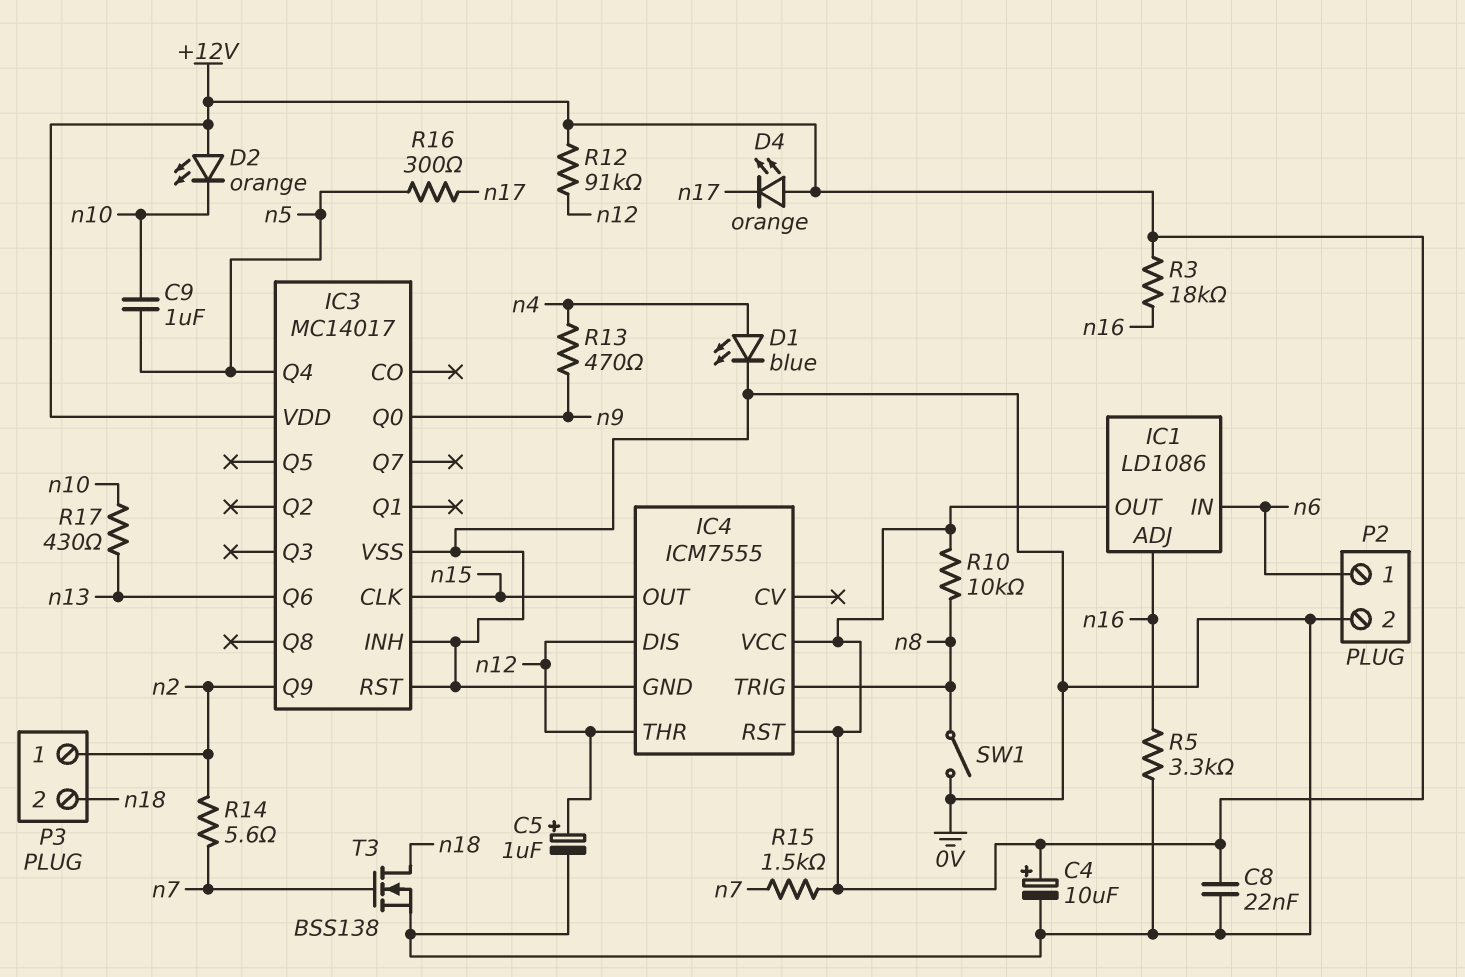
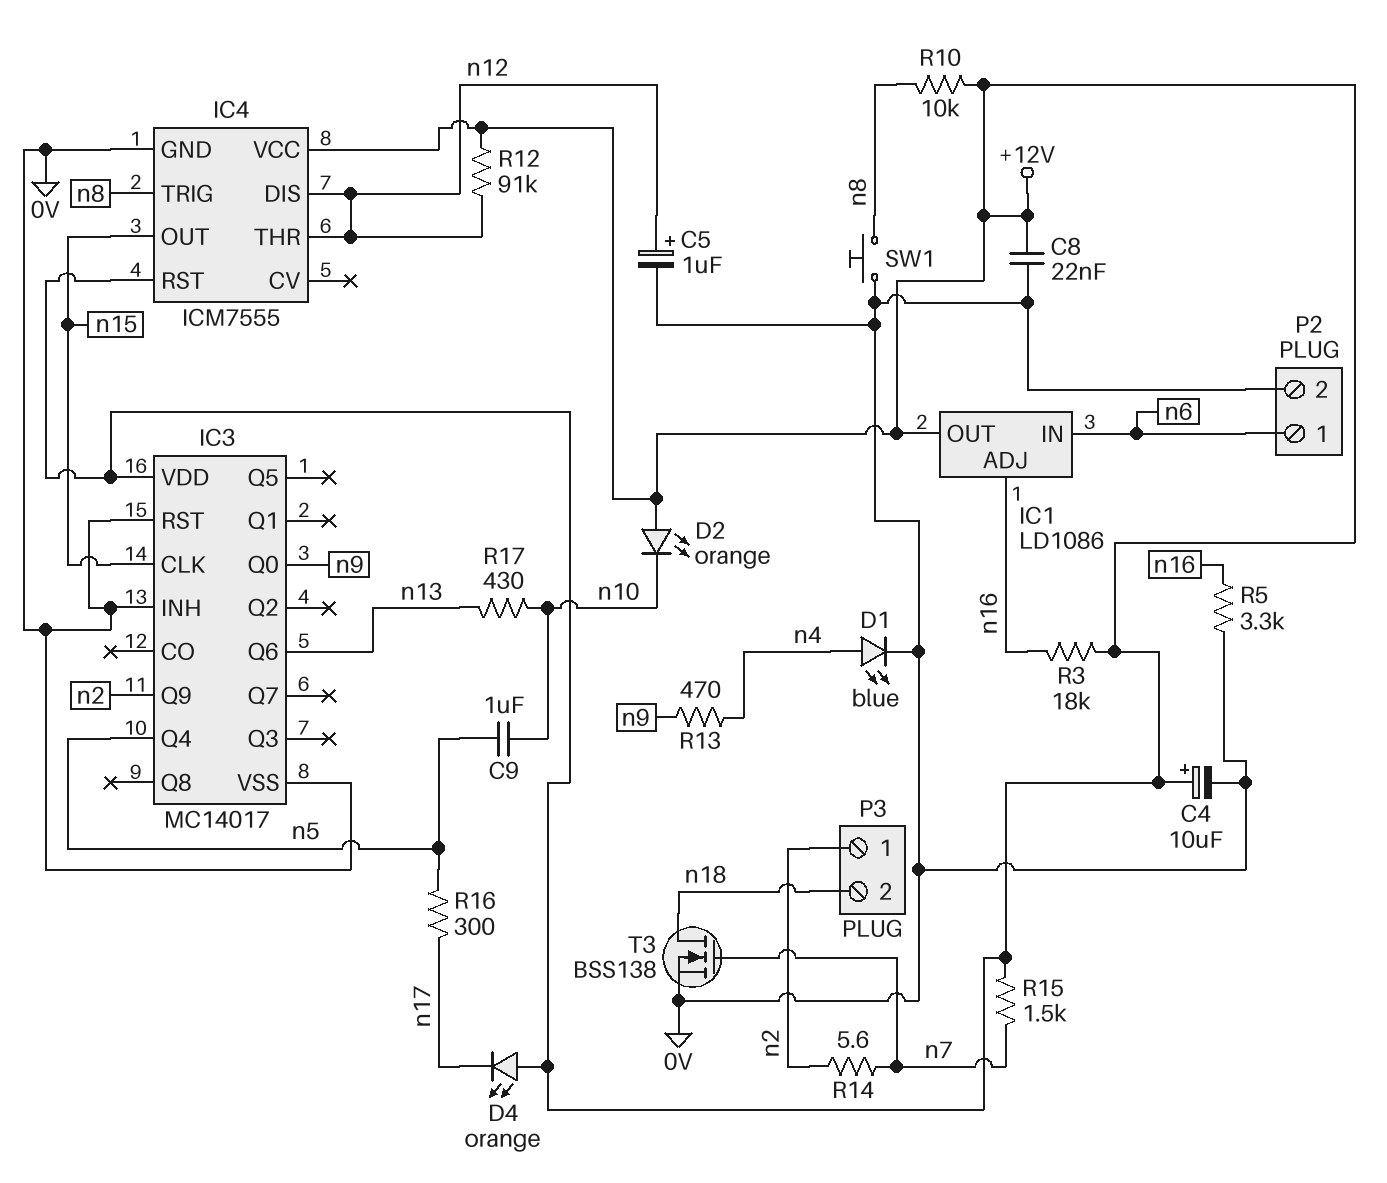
SW1: switch (0V, n8) -> button (0V, n8)

